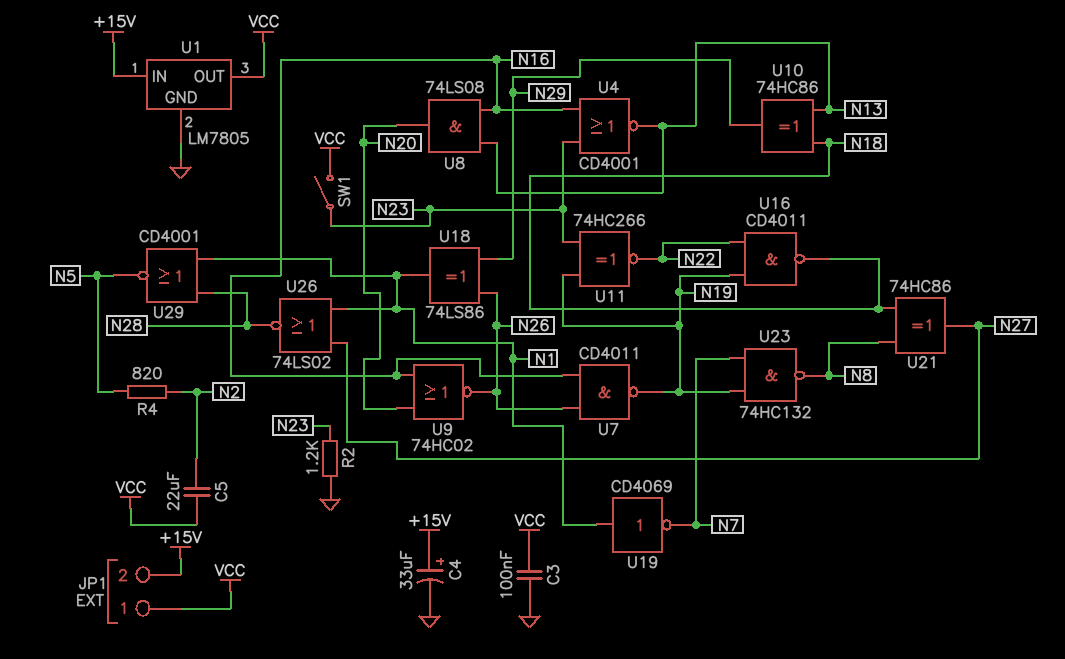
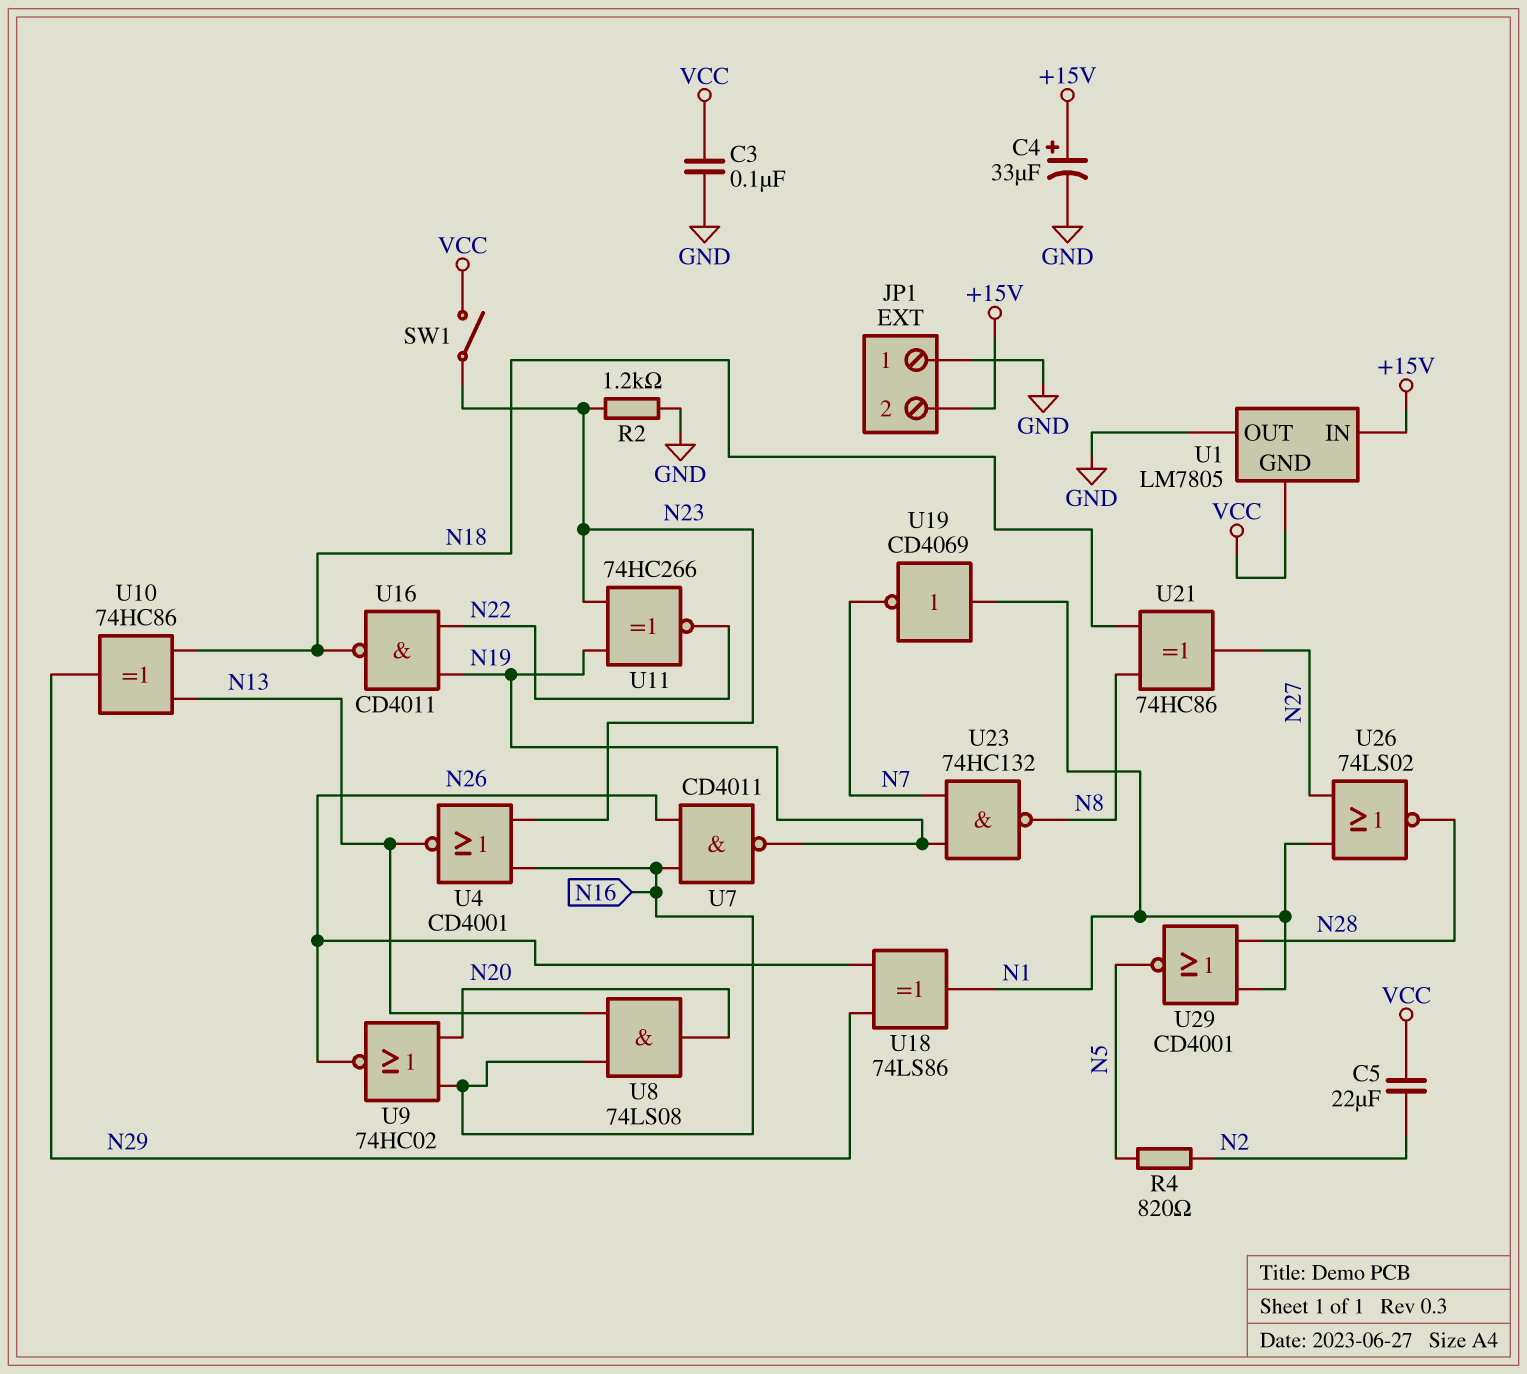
JP1 pin 1: VCC -> GND
U1 pin GND: GND -> VCC
U1 pin OUT: VCC -> GND

